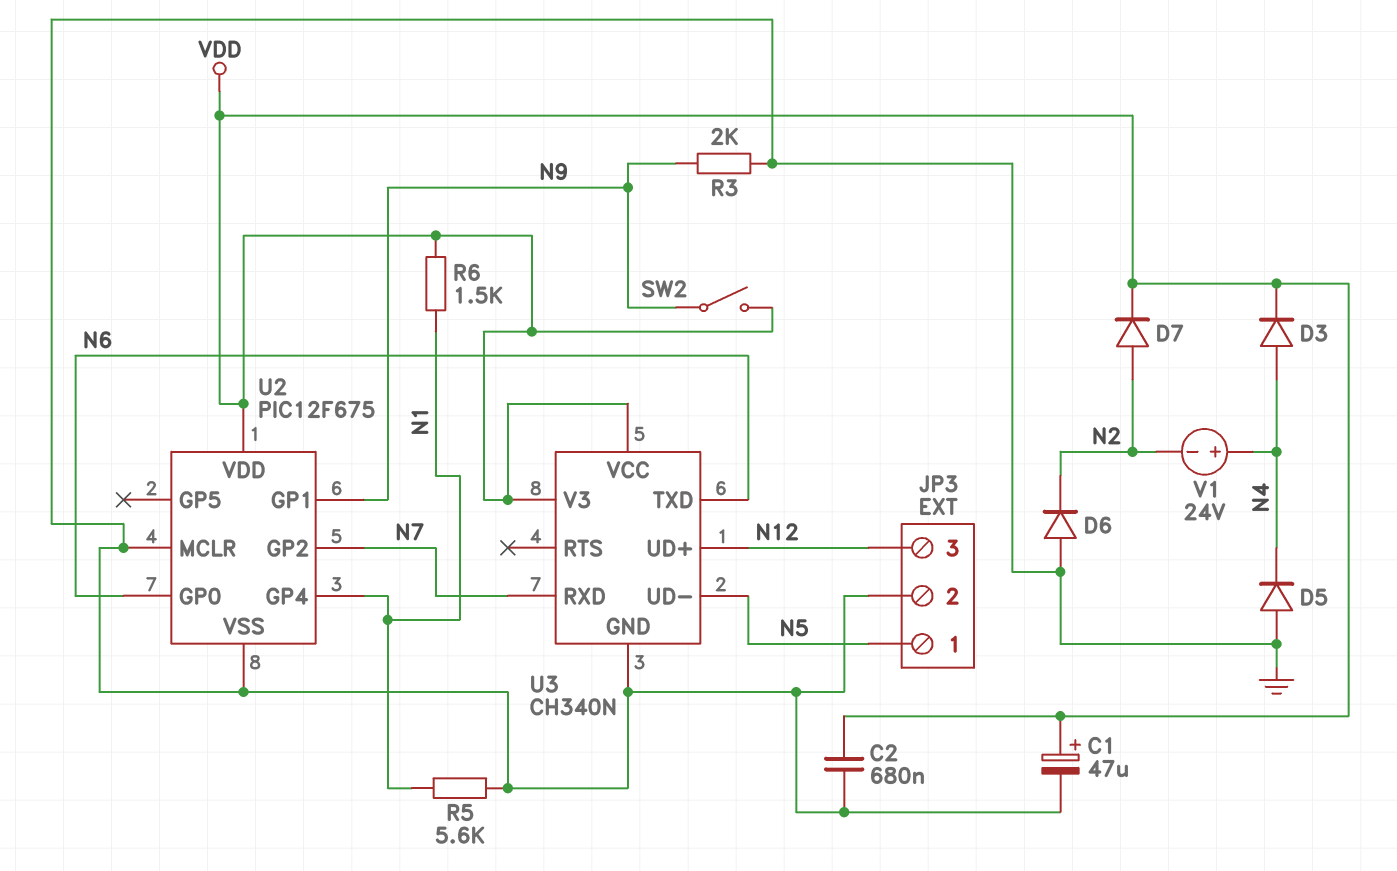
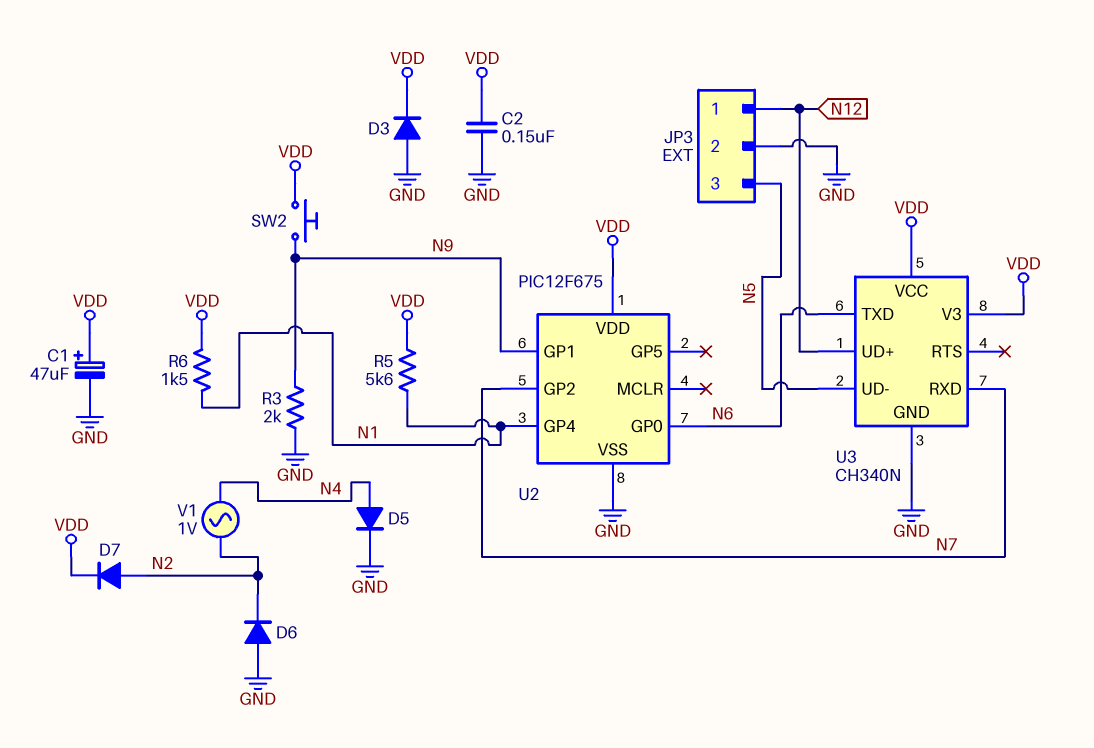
C2: 680nF (GND, VDD) -> 150nF (GND, VDD)
D3: diode (A N4, K VDD) -> diode (A GND, K VDD)
D5: diode (A GND, K N4) -> diode (A N4, K GND)
JP3 pin 1: N5 -> N12
JP3 pin 3: N12 -> N5
R5: 5.6k (GND, N1) -> 5.6k (N1, VDD)
SW2: switch (N9, VDD) -> button (N9, VDD)
U2 pin MCLR: GND -> none
V1: 24V (plus N4, minus N2) -> AC 1V (N2, N4)

